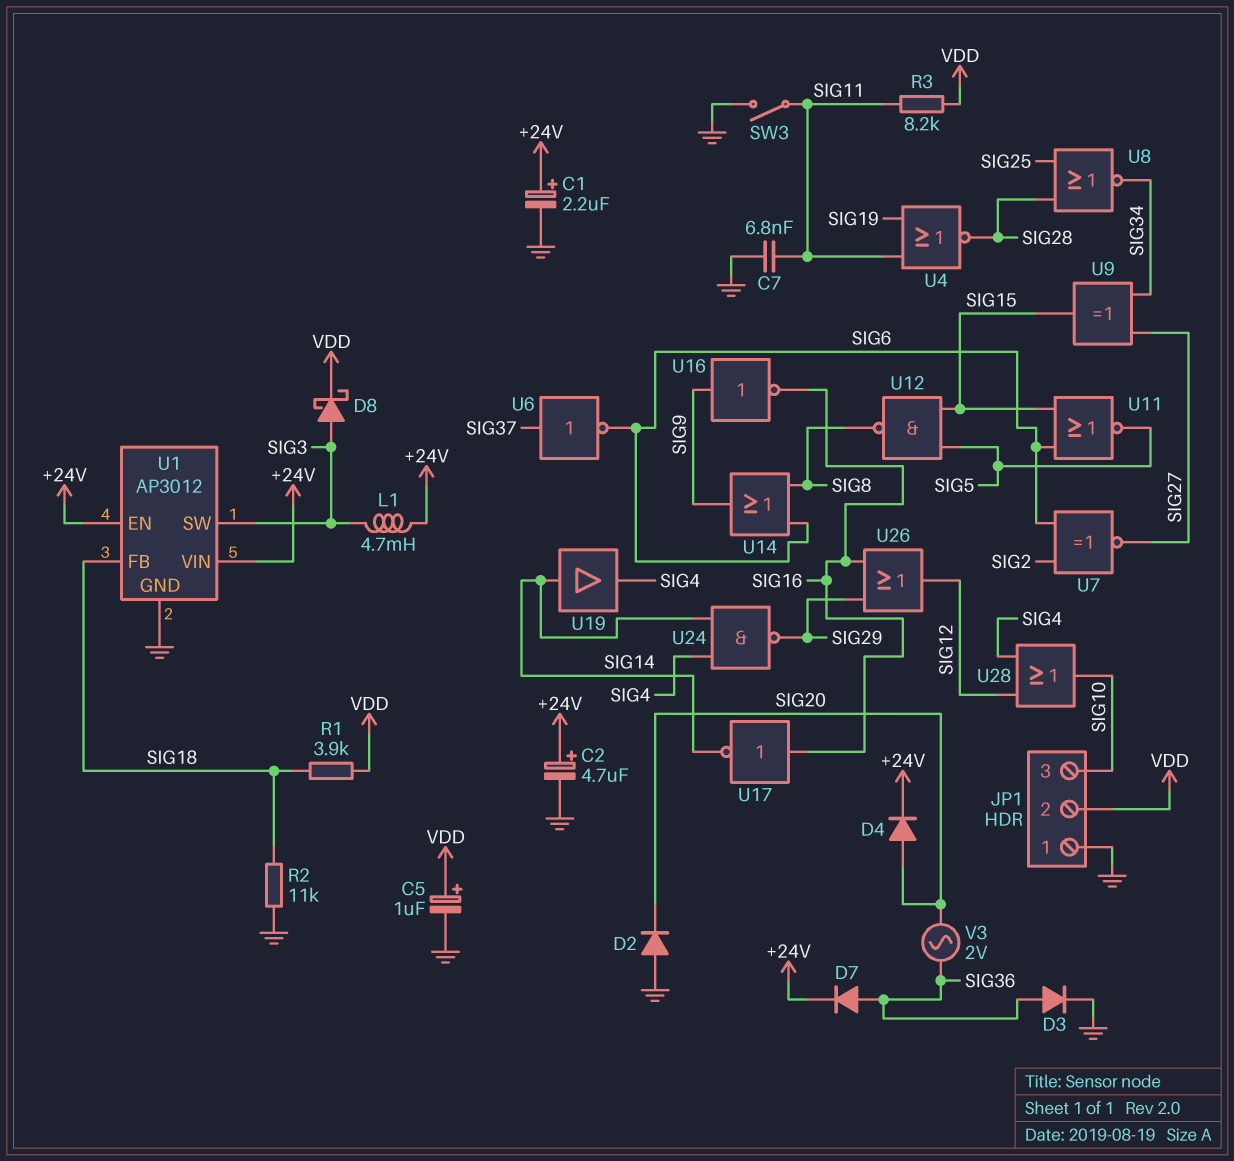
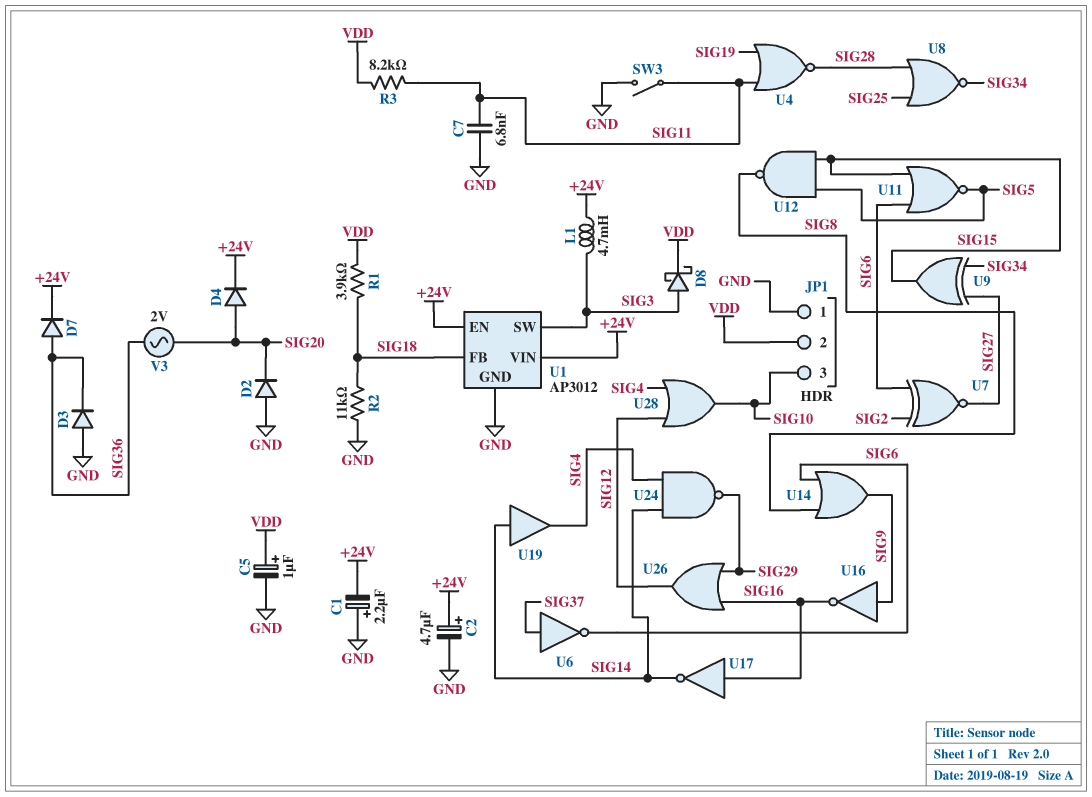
C1: 2.2uF (plus +24V, minus GND) -> 2.2uF (plus GND, minus +24V)
D3: diode (A SIG36, K GND) -> diode (A GND, K SIG36)

